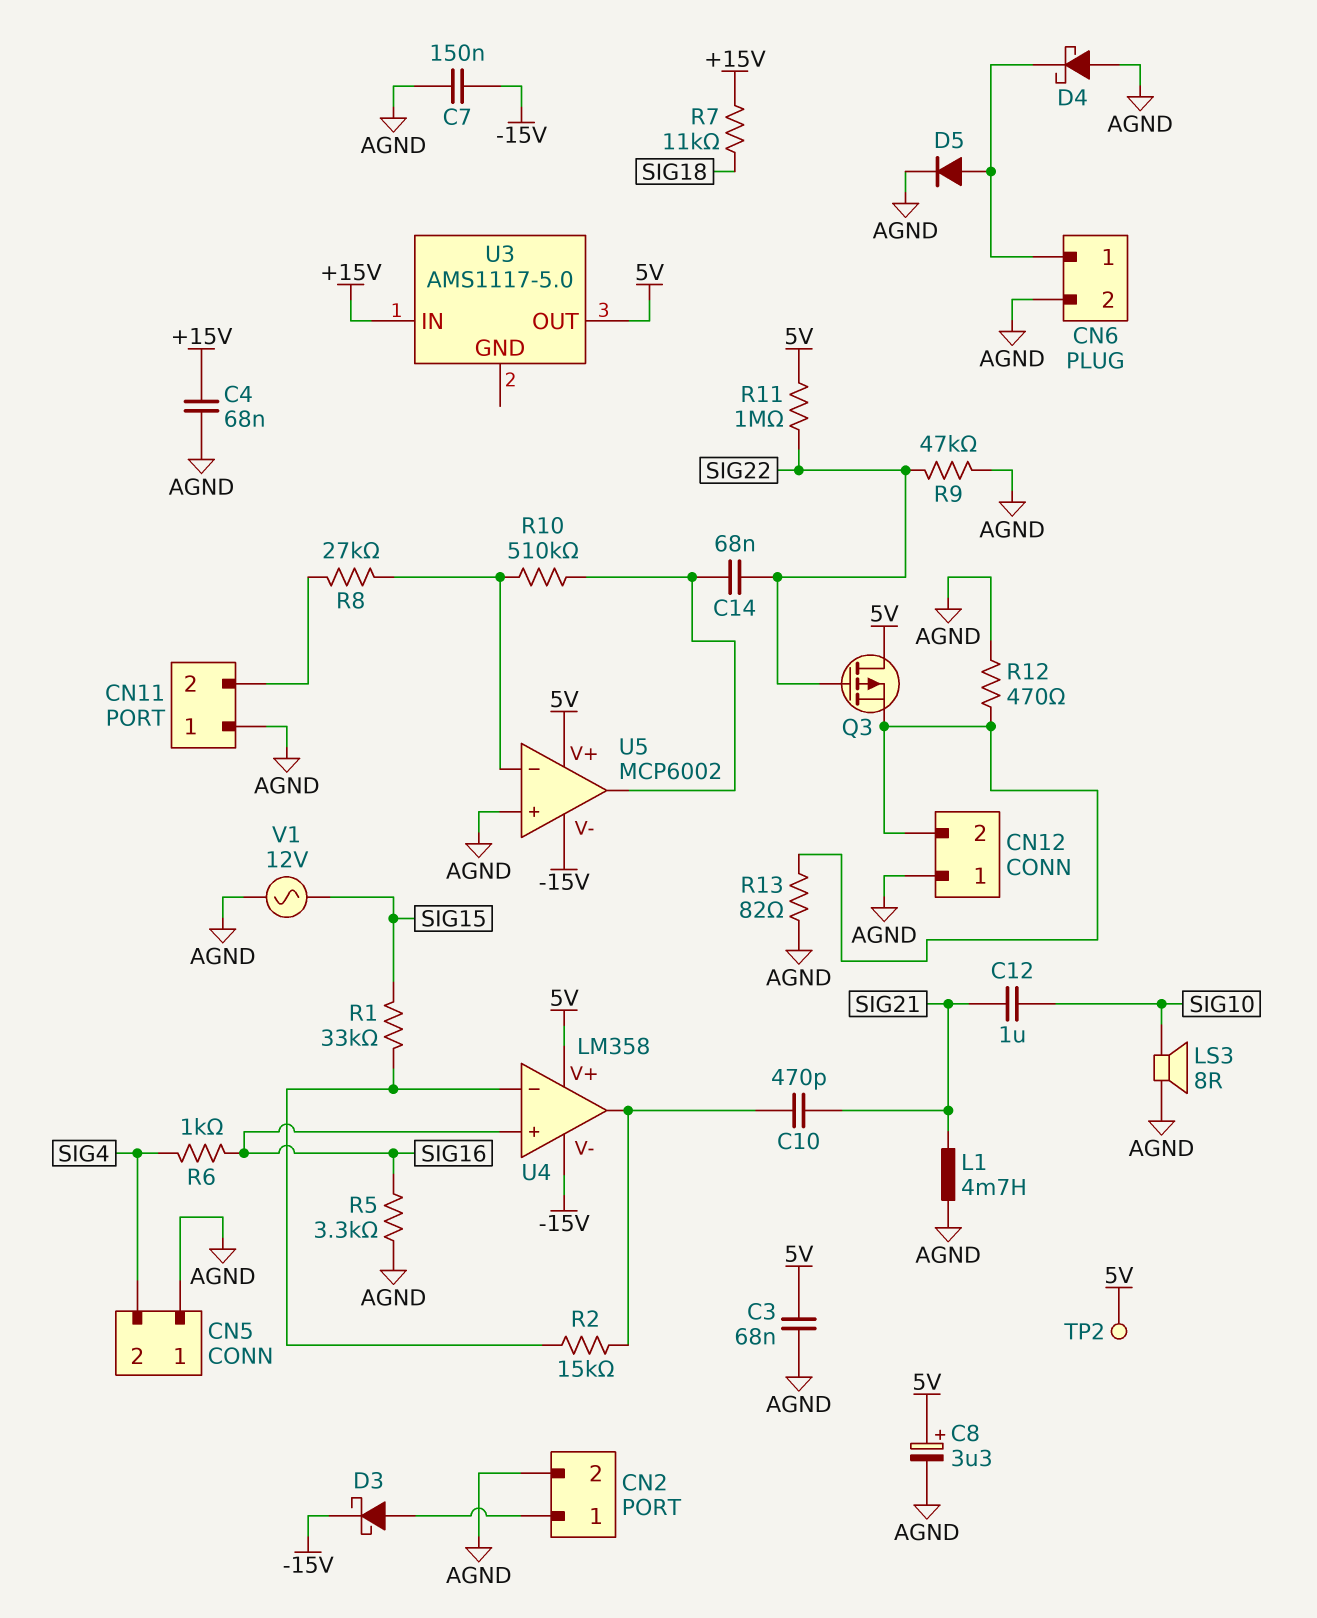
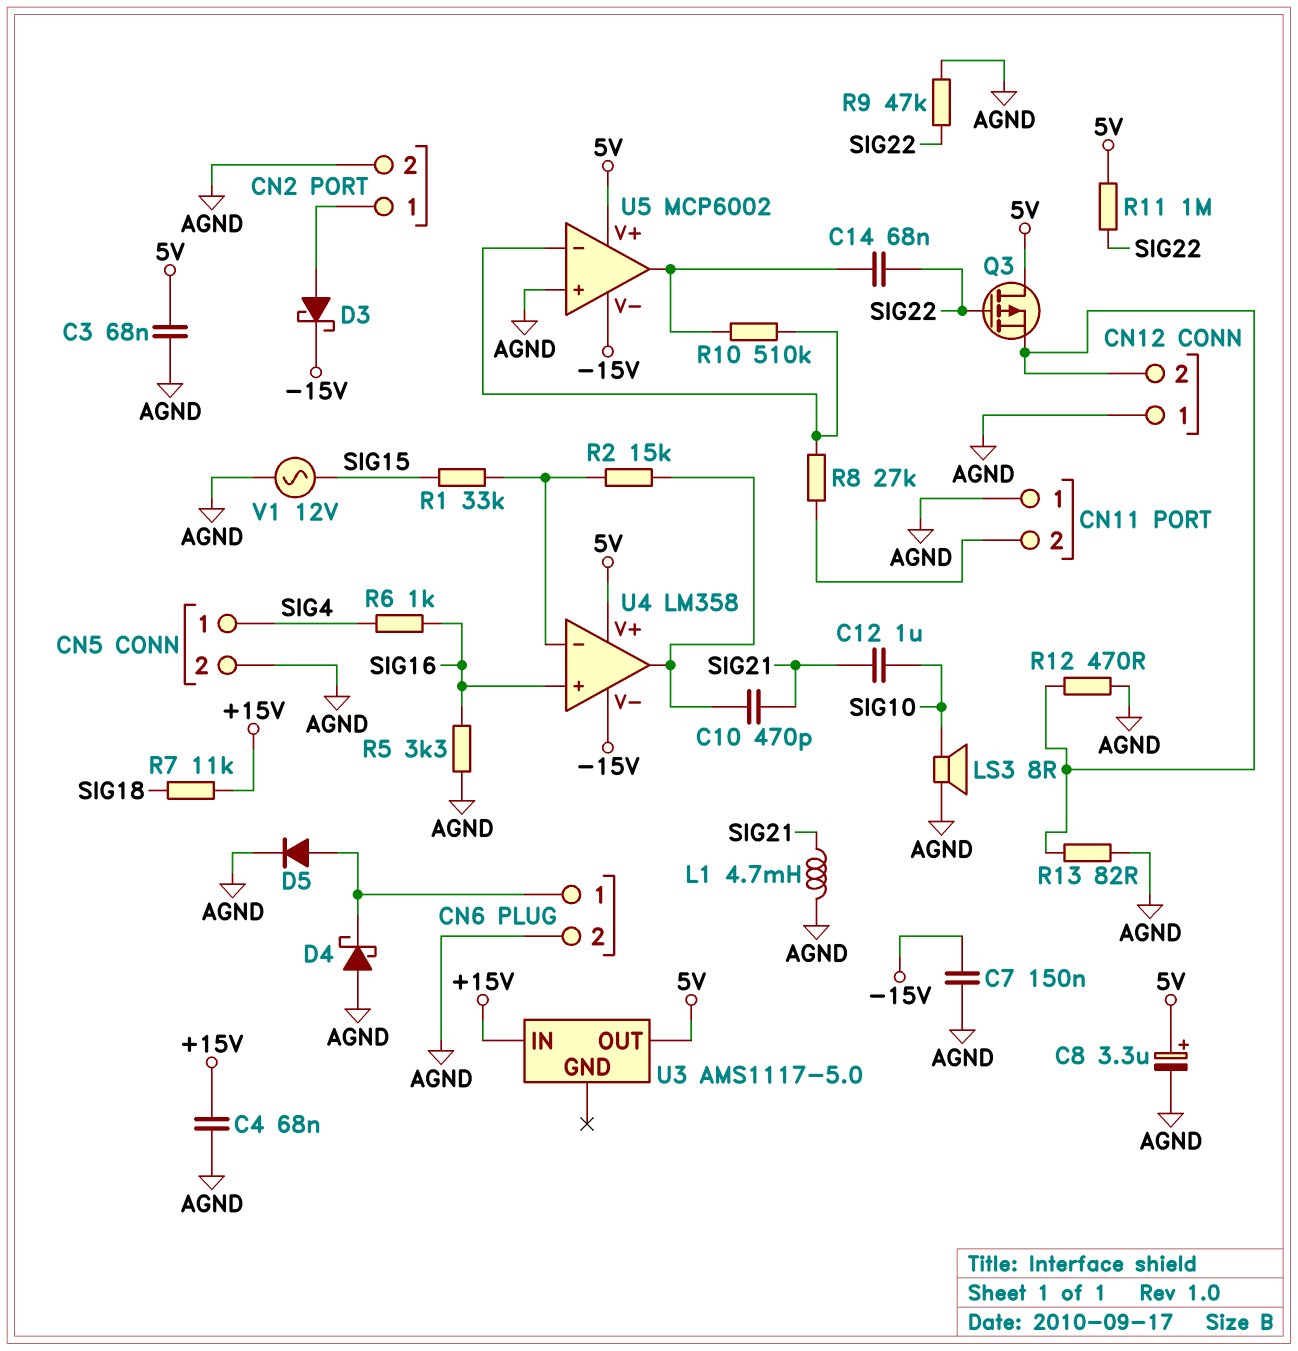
CN5 pin 1: AGND -> SIG4
CN5 pin 2: SIG4 -> AGND
TP2: test point (5V) -> none

